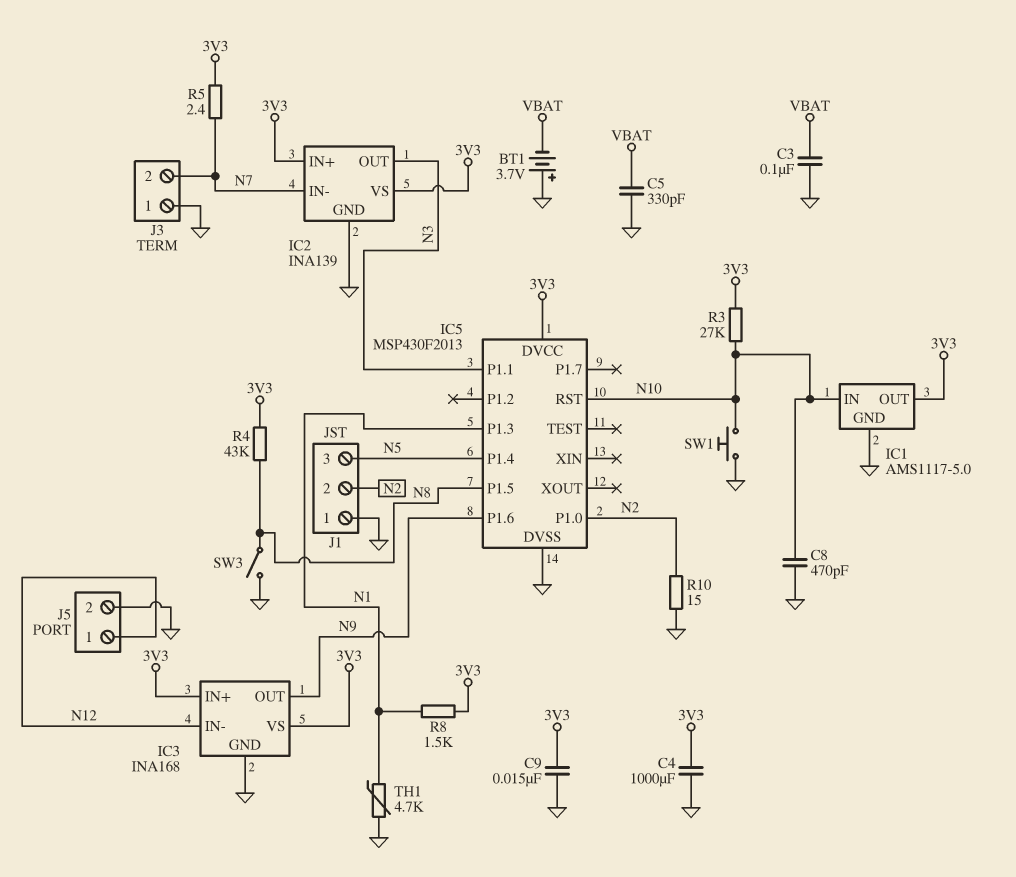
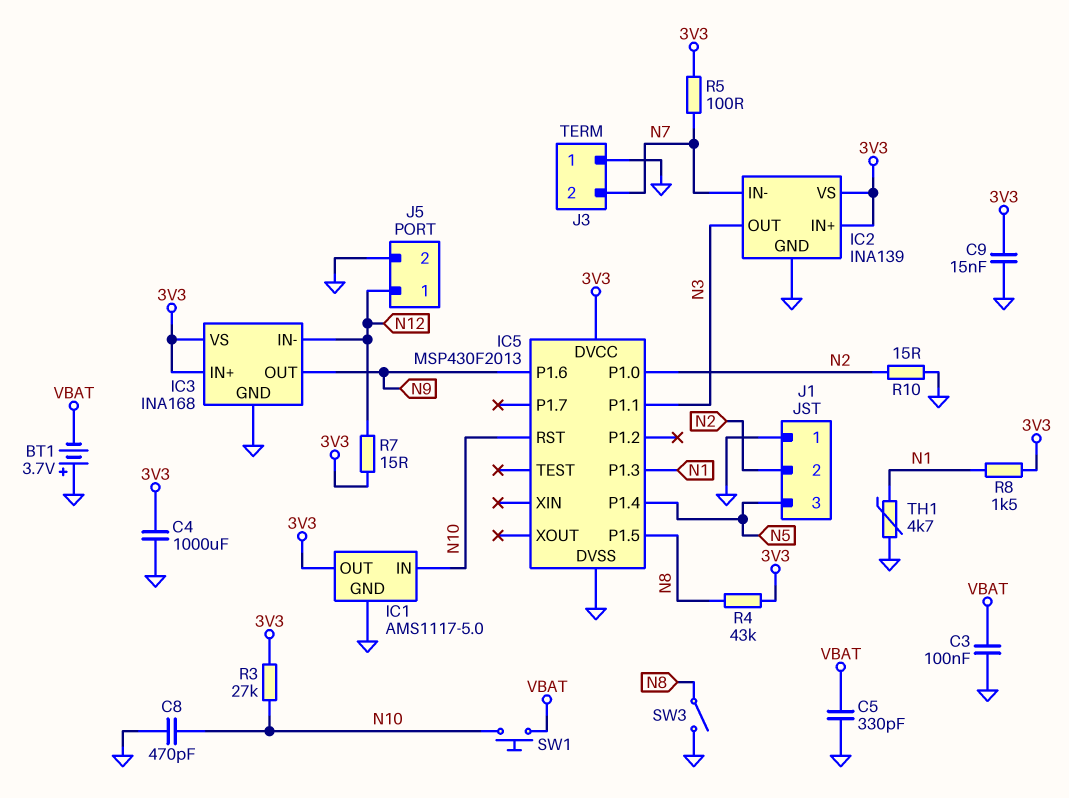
R5: 2.4 (3V3, N7) -> 100 (3V3, N7)
R7: none -> 15 (3V3, N12)
SW1: button (GND, N10) -> button (N10, VBAT)

